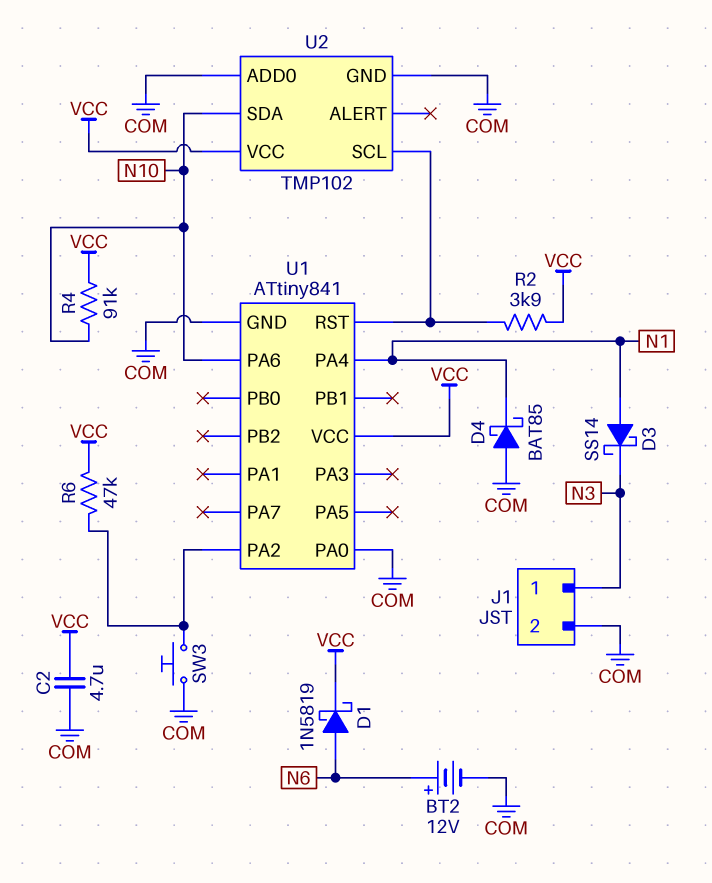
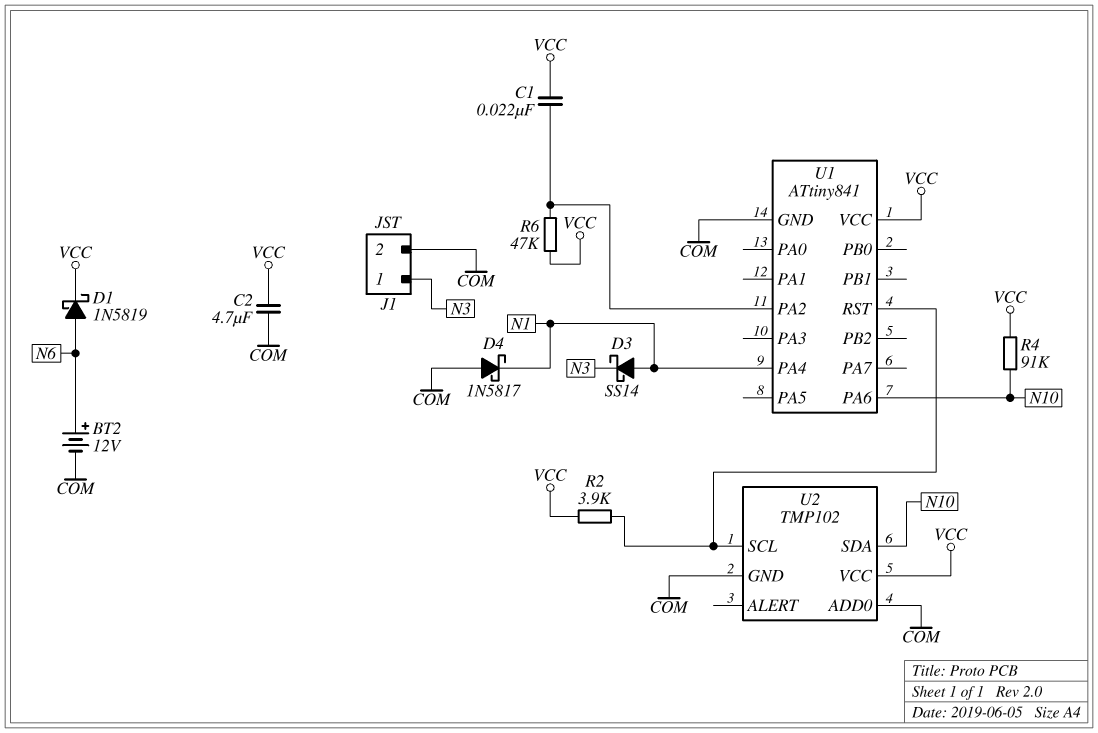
C1: none -> 22nF (U1/PA2, VCC)
D4: schottky BAT85 (A COM, K N1) -> schottky 1N5817 (A COM, K N1)
SW3: button (COM, U1/PA2) -> none
U1 pin PA0: COM -> none

